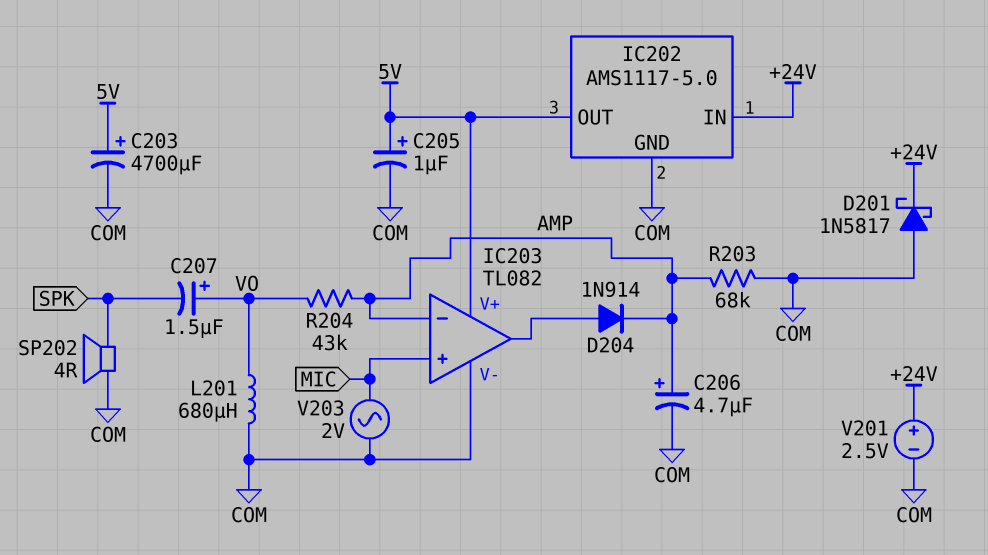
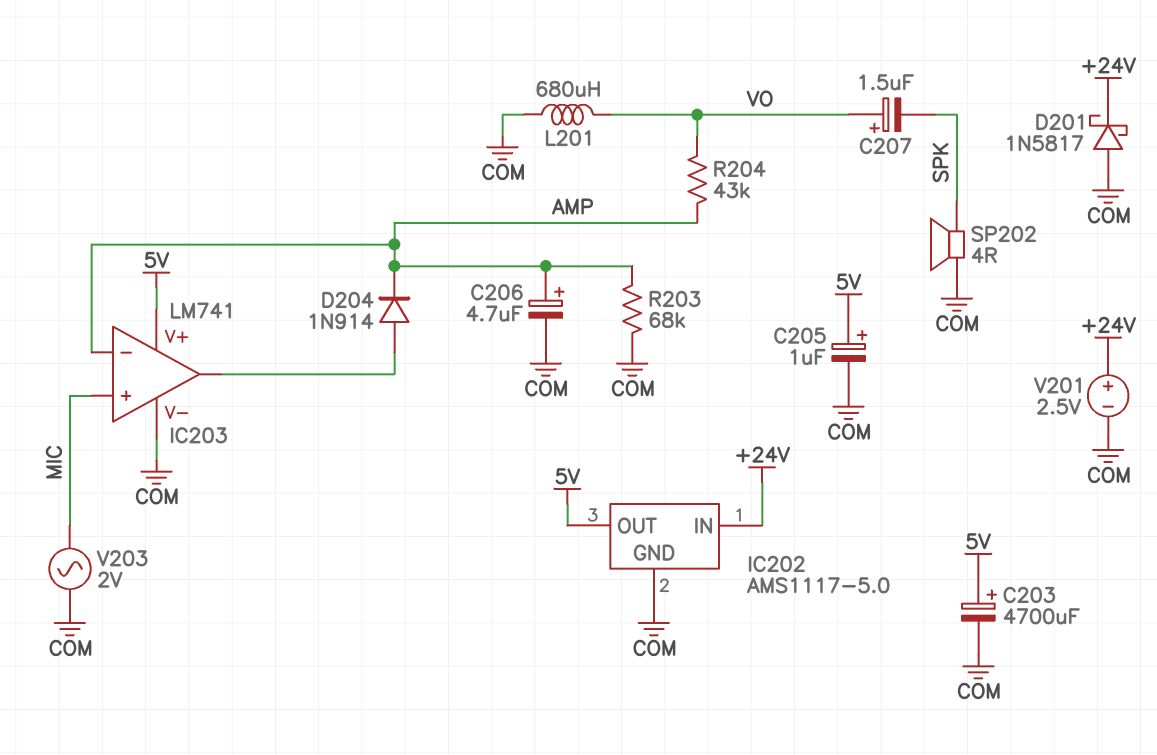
IC203: TL082 -> LM741

